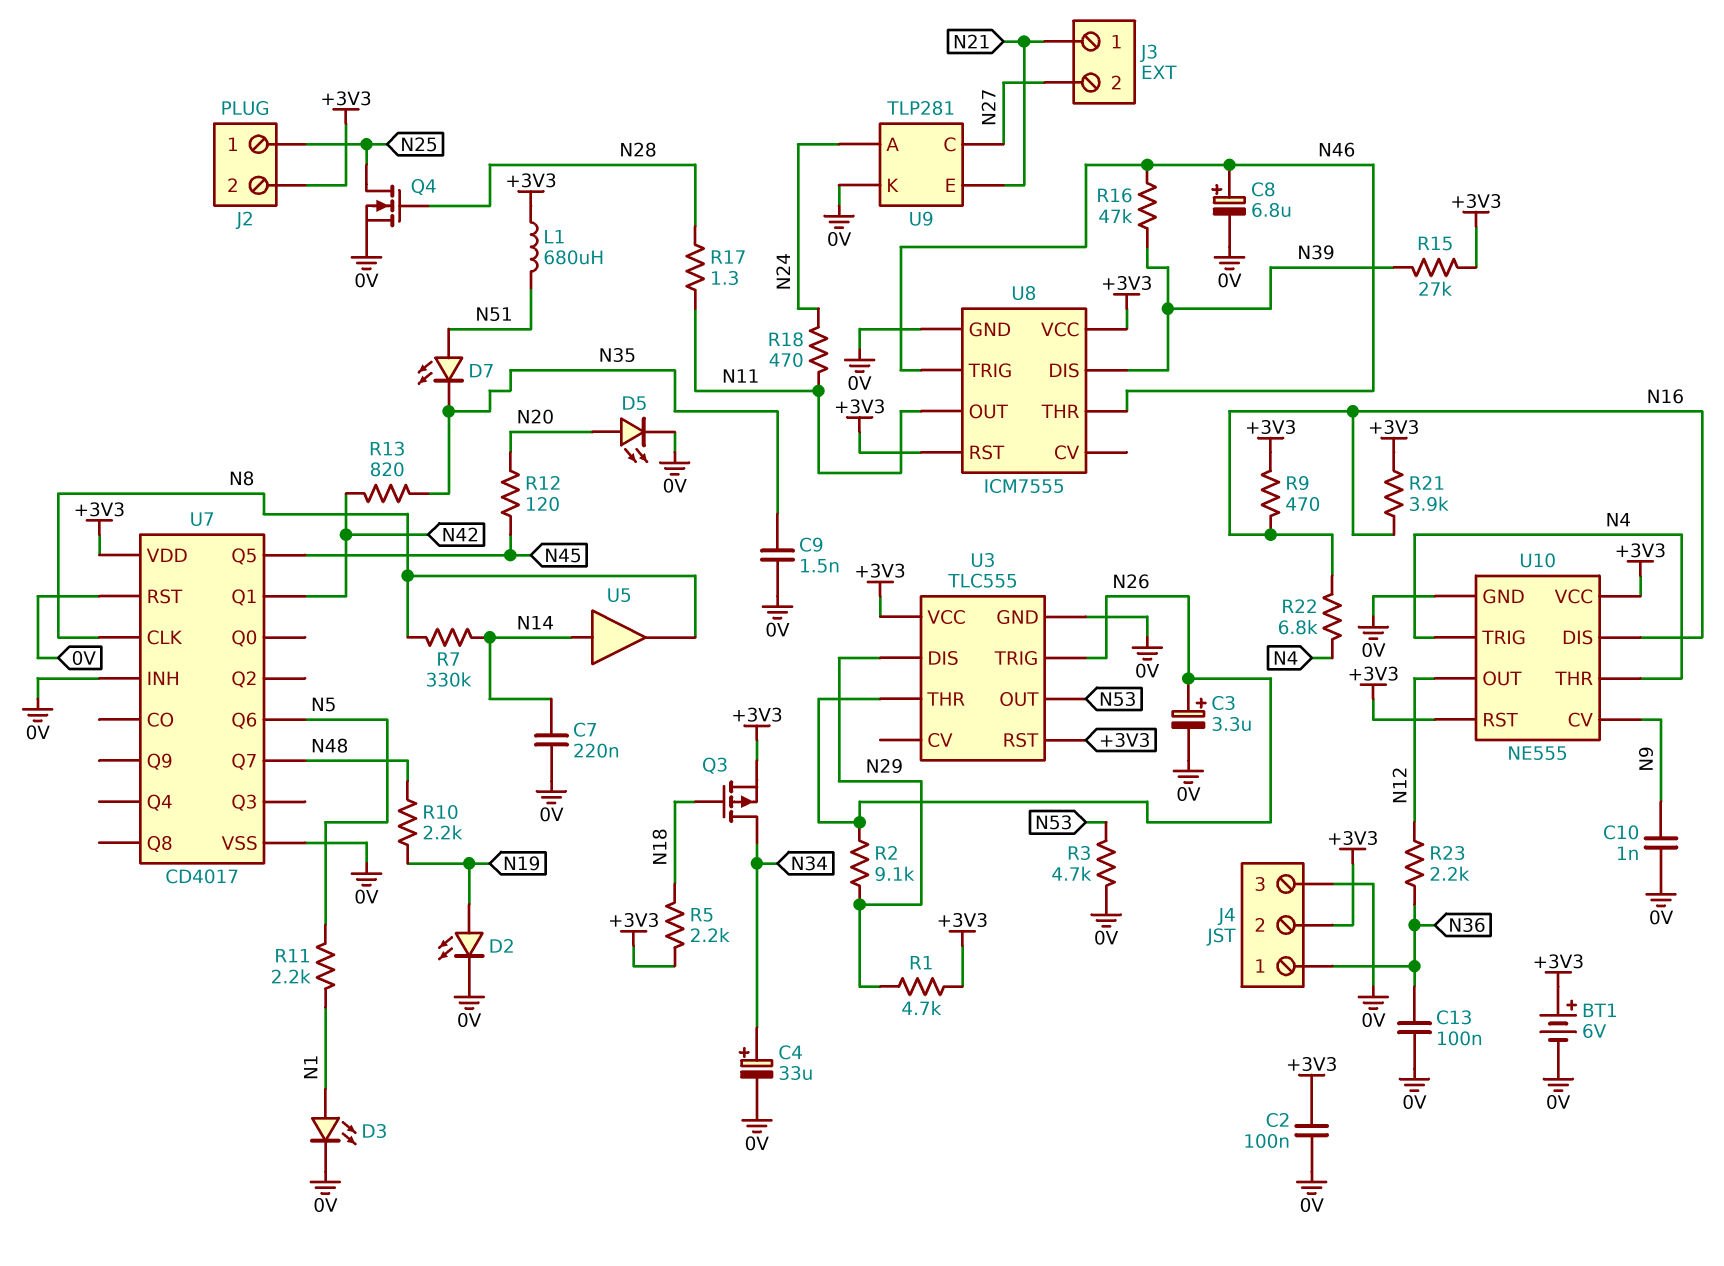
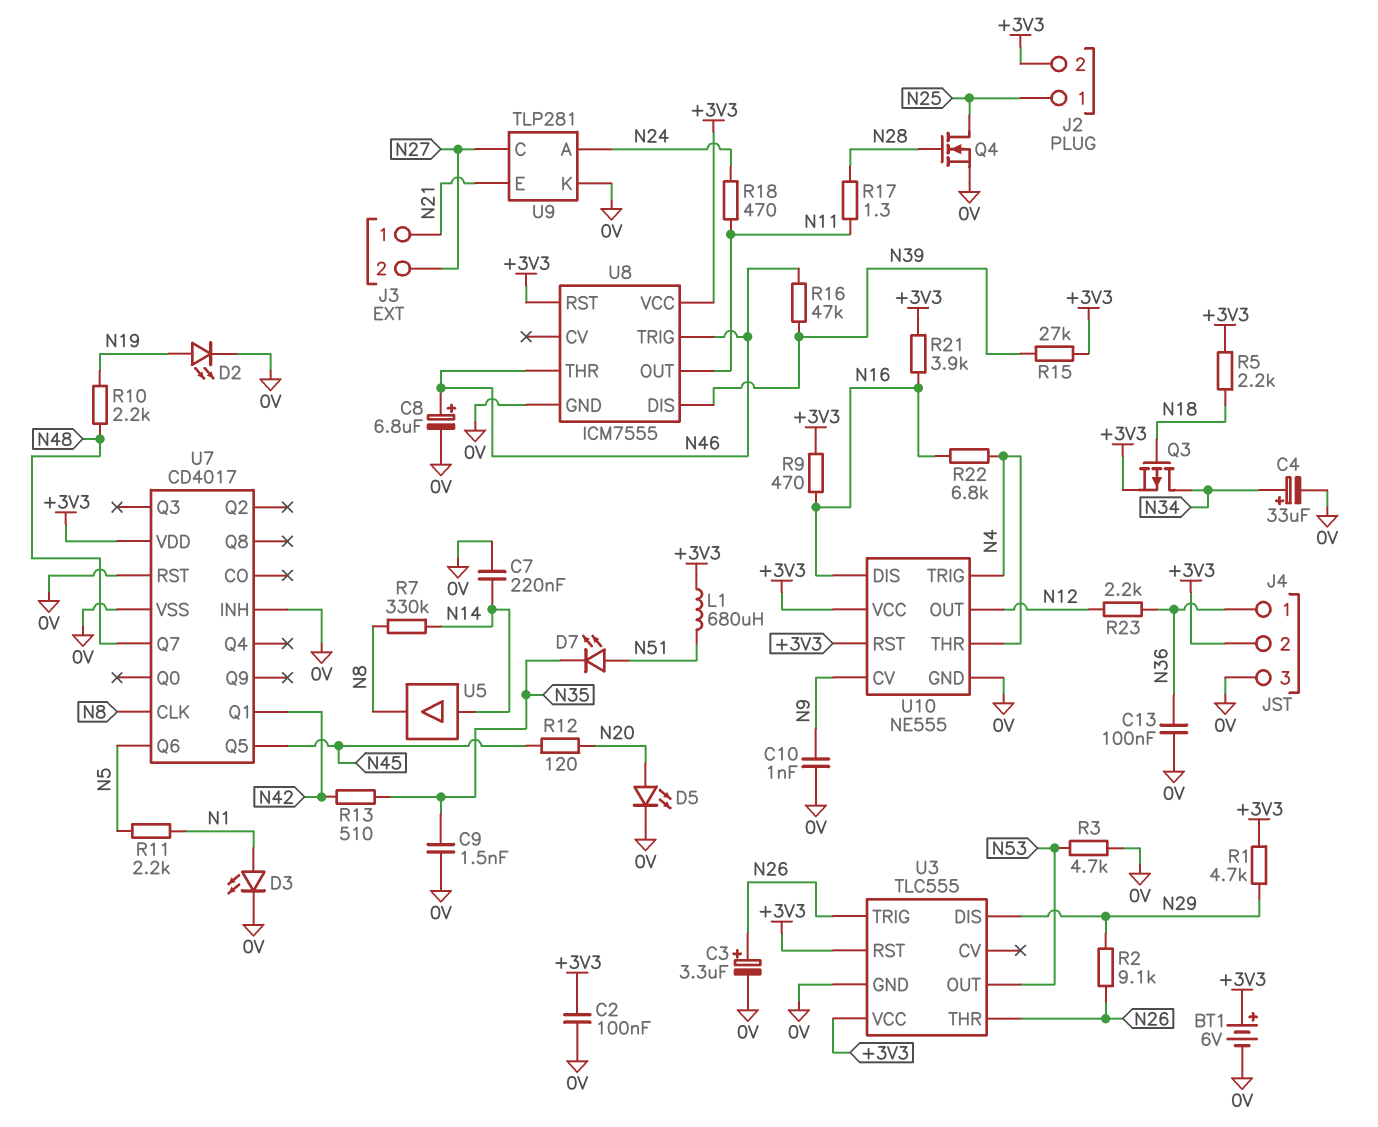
R13: 820 (N35, N42) -> 510 (N35, N42)

